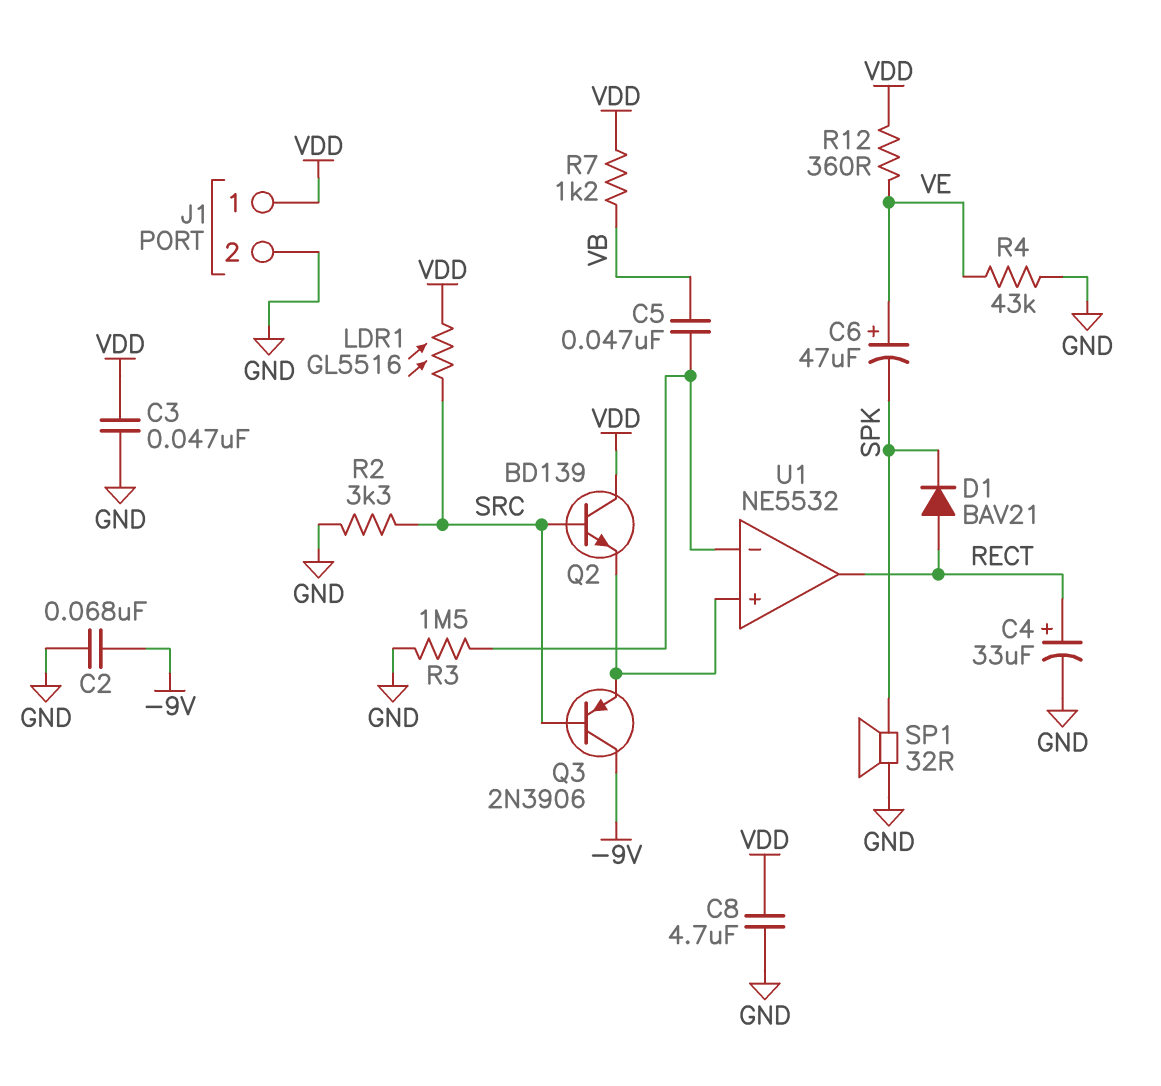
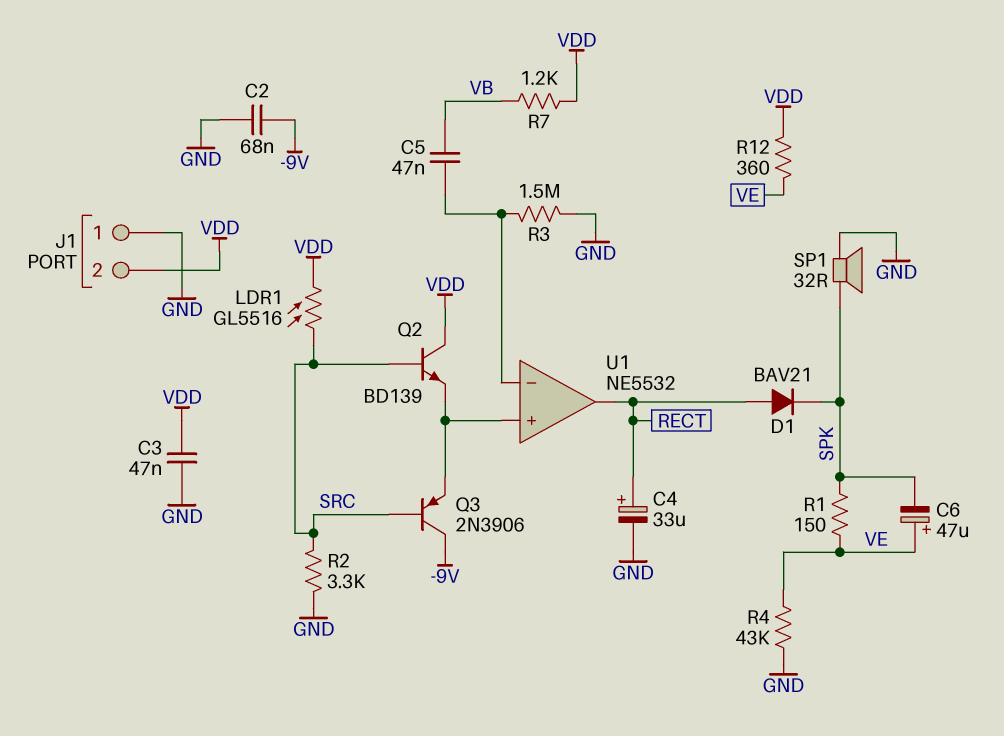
C8: 4.7uF (GND, VDD) -> none
J1 pin 1: VDD -> GND
J1 pin 2: GND -> VDD
R1: none -> 150 (SPK, VE)

